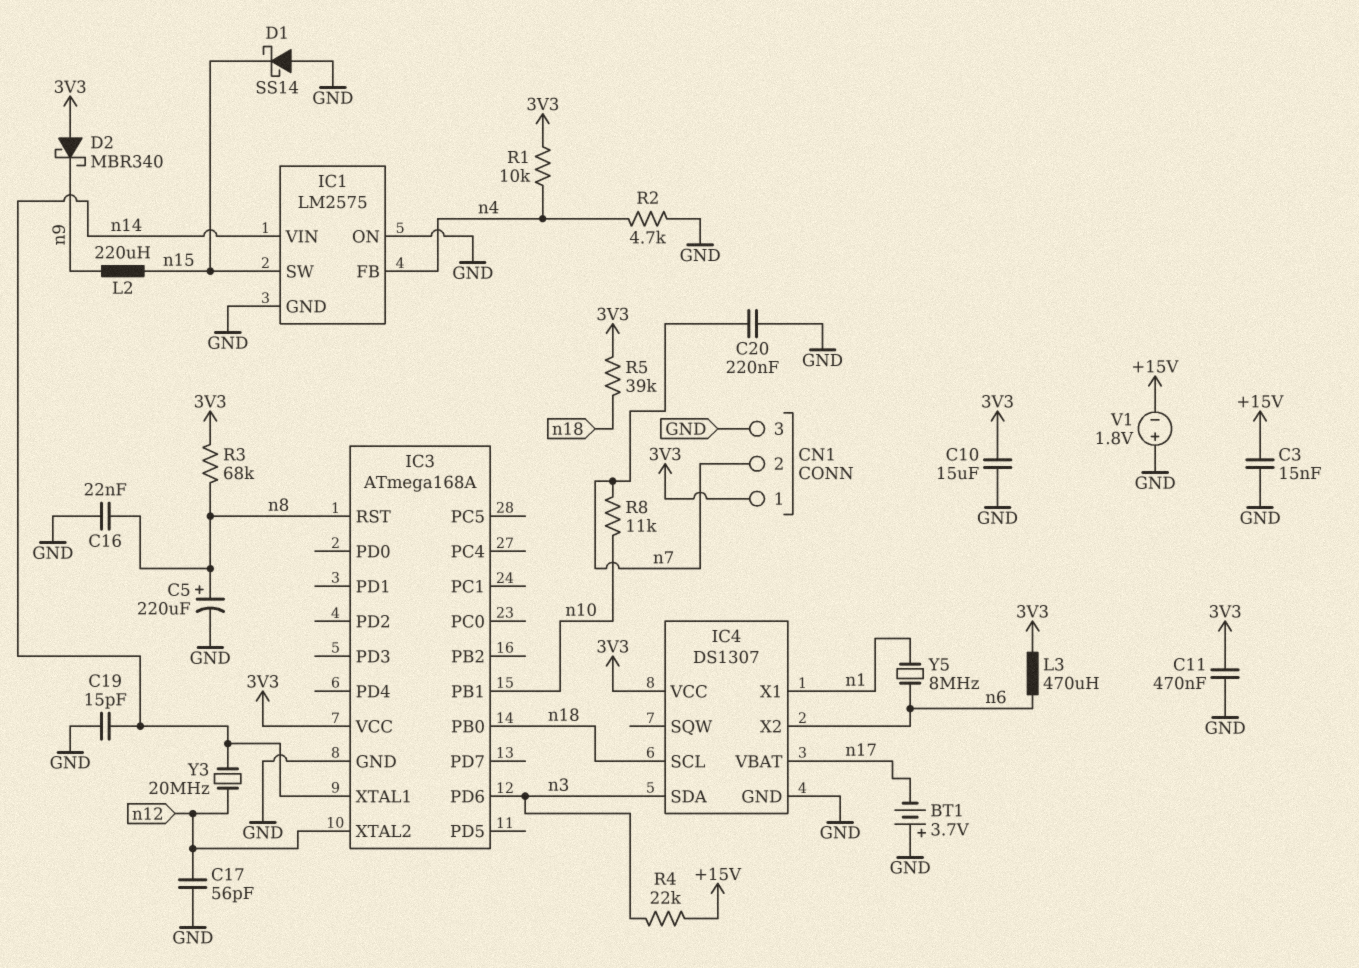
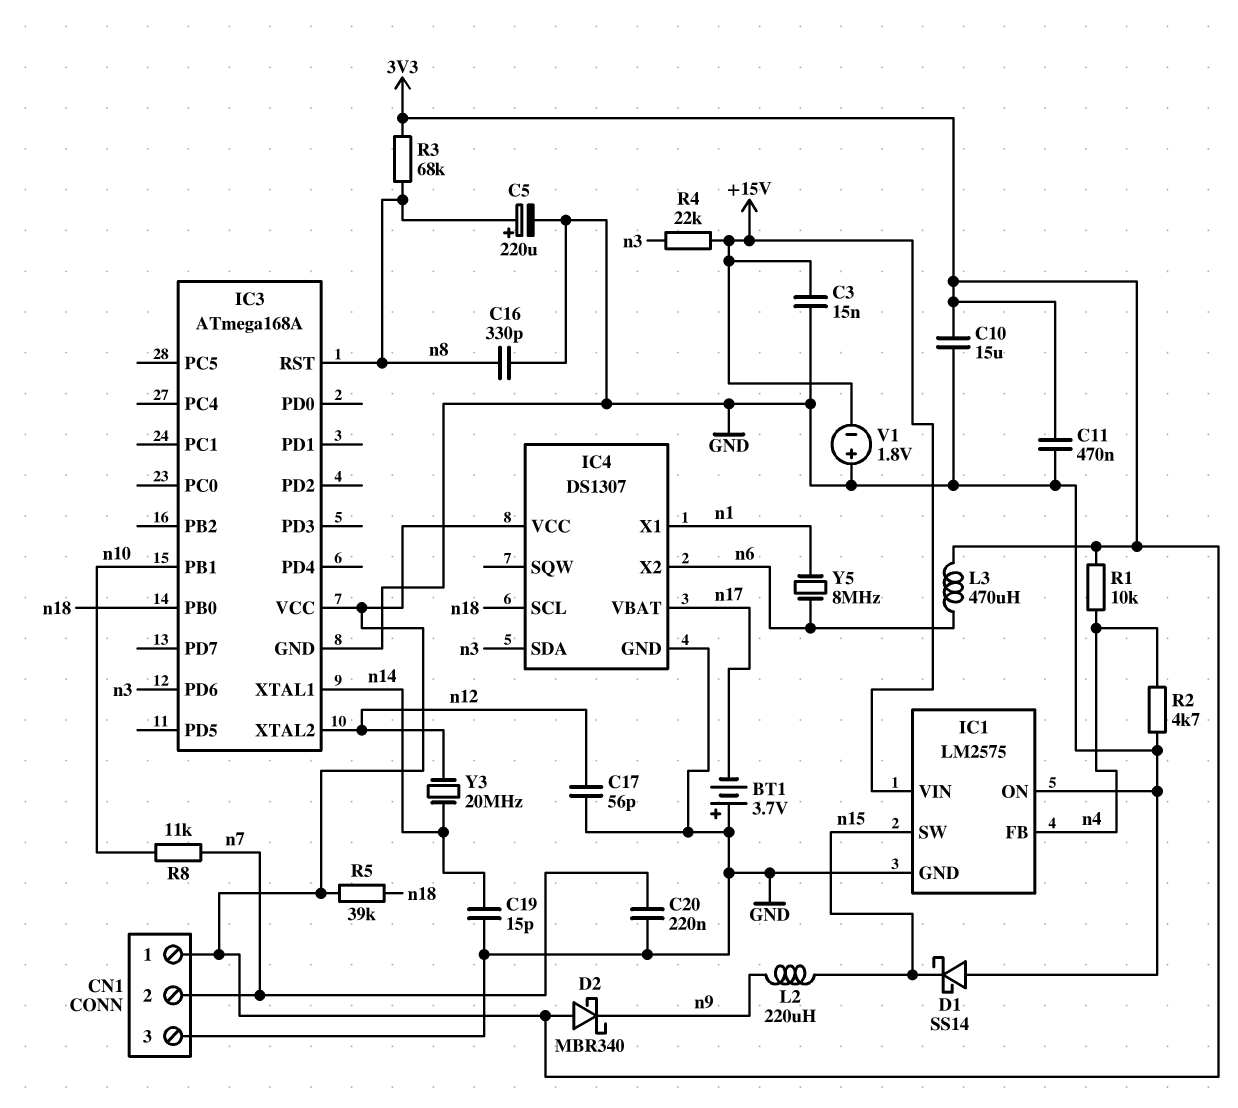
C16: 22nF (GND, n8) -> 330pF (GND, n8)
IC1 pin VIN: n14 -> +15V

